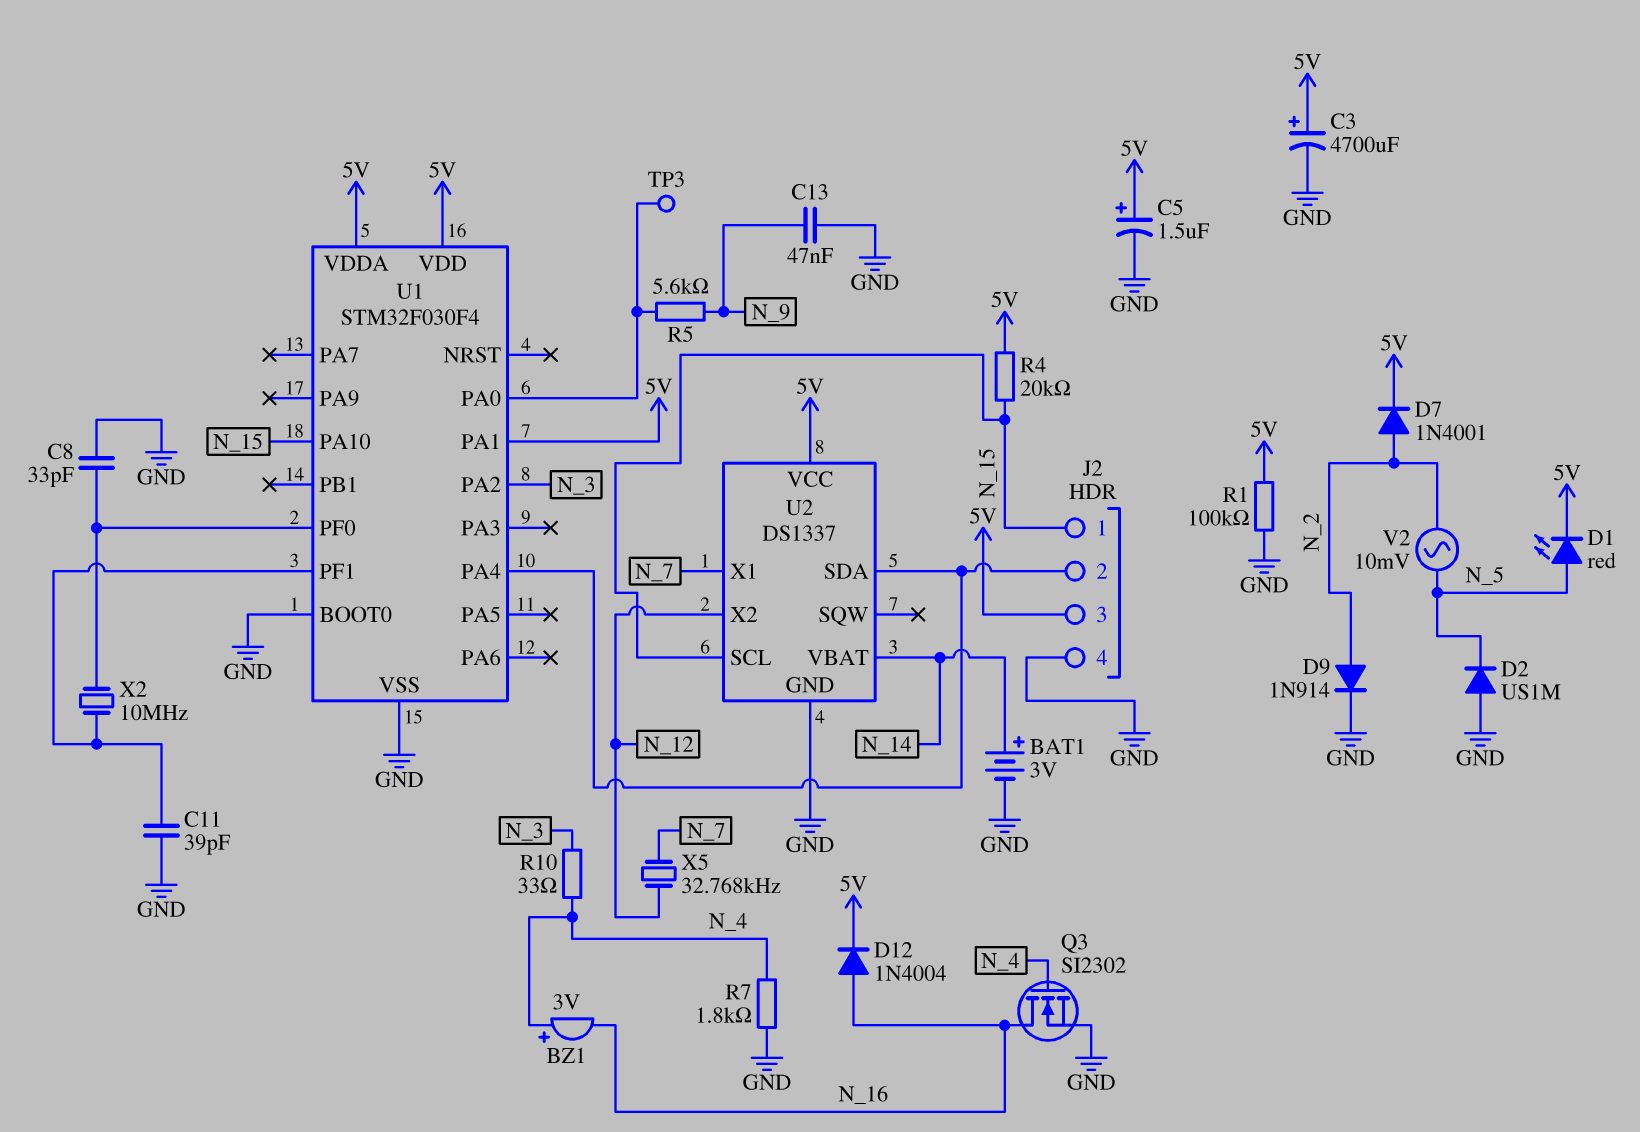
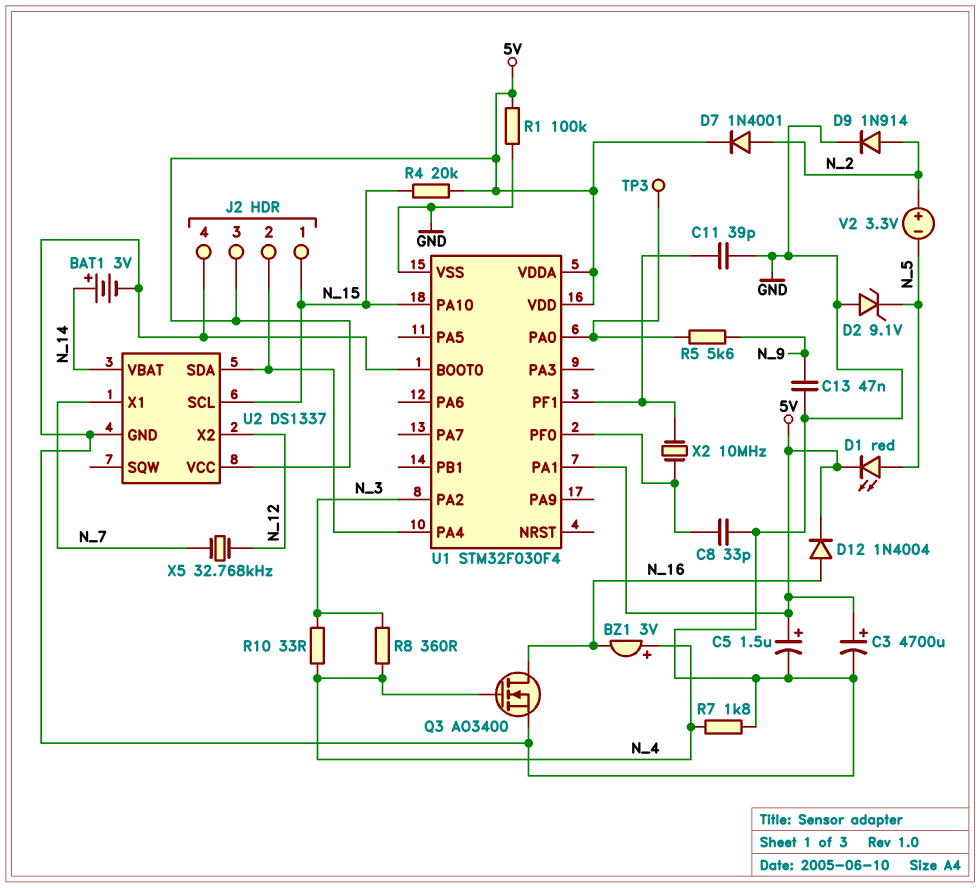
D2: diode US1M (A GND, K N_5) -> zener 9.1V (A GND, K N_5)
Q3: NMOS SI2302 (G N_4, D N_16, S GND) -> NMOS AO3400 (G N_4, D N_16, S GND)
R8: none -> 360 (N_3, N_4)
V2: AC 10mV (N_2, N_5) -> 3.3V (plus N_2, minus N_5)

